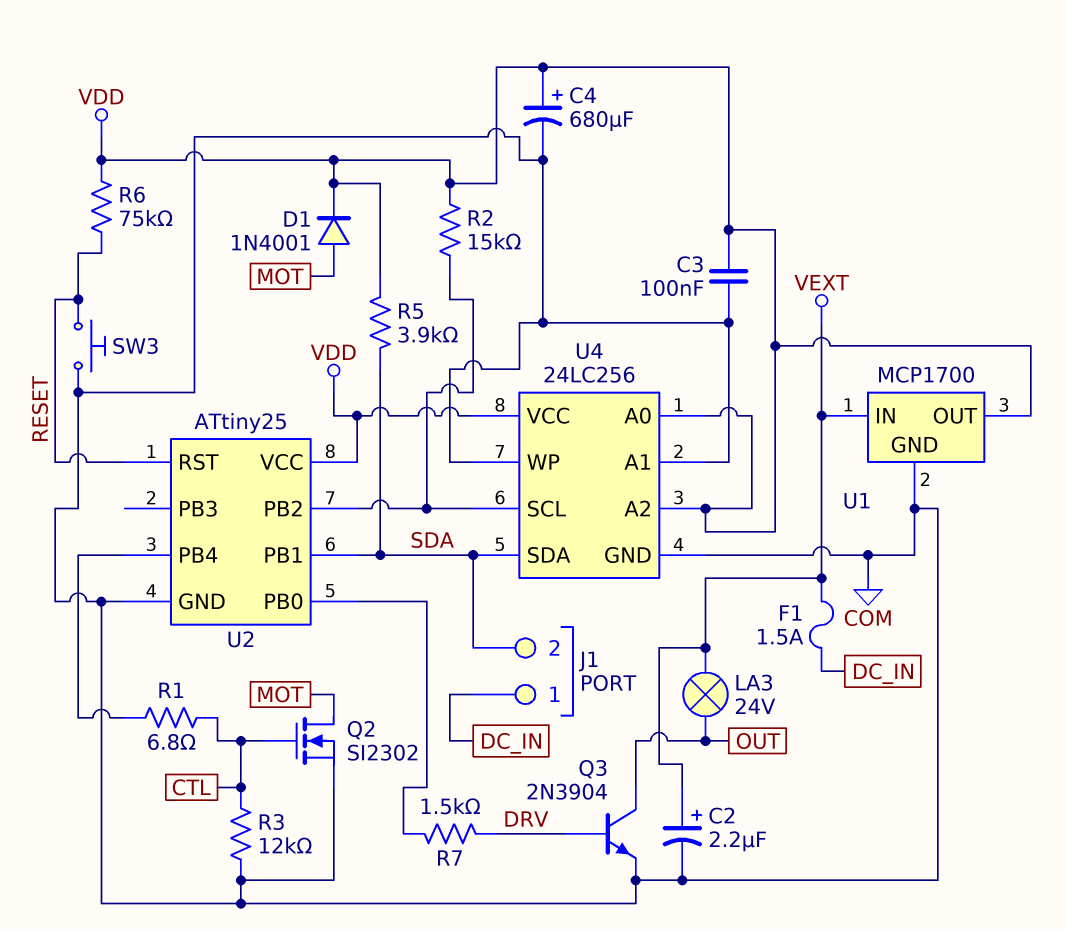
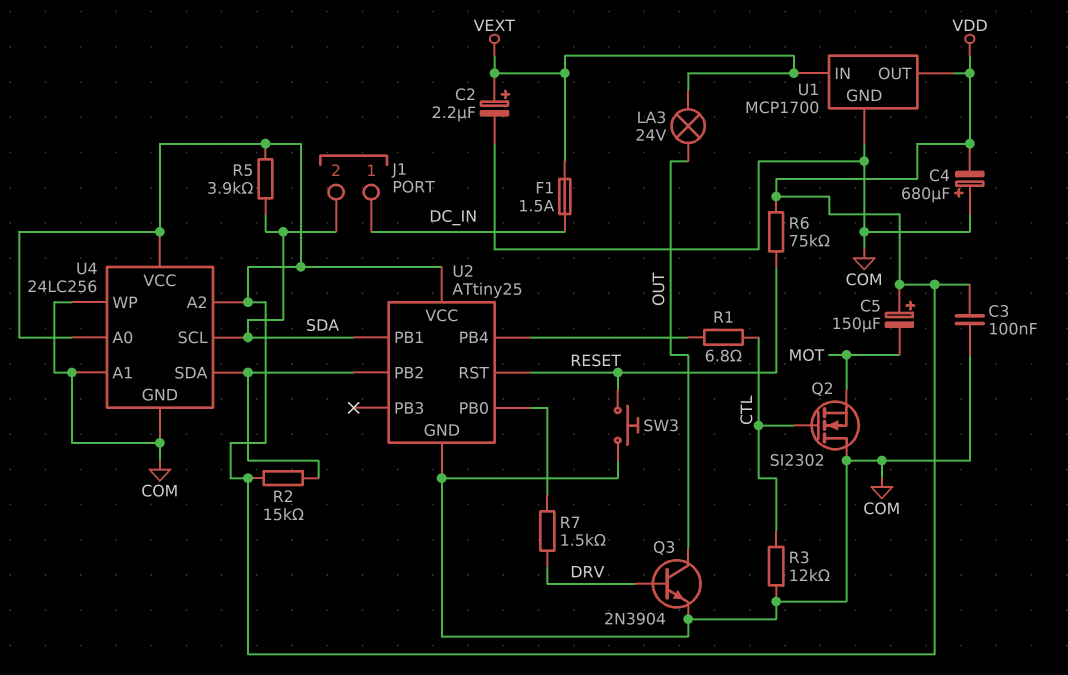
C4: 680uF (plus VDD, minus COM) -> 680uF (plus COM, minus VDD)
C5: none -> 150uF (plus VDD, minus MOT)
D1: diode 1N4001 (A MOT, K VDD) -> none
Q2: NMOS SI2302 (G CTL, D MOT, S COM) -> NMOS SI2302 (G CTL, D COM, S MOT)
U4 pin SCL: U2/PB2 -> SDA
U4 pin SDA: SDA -> U2/PB2

